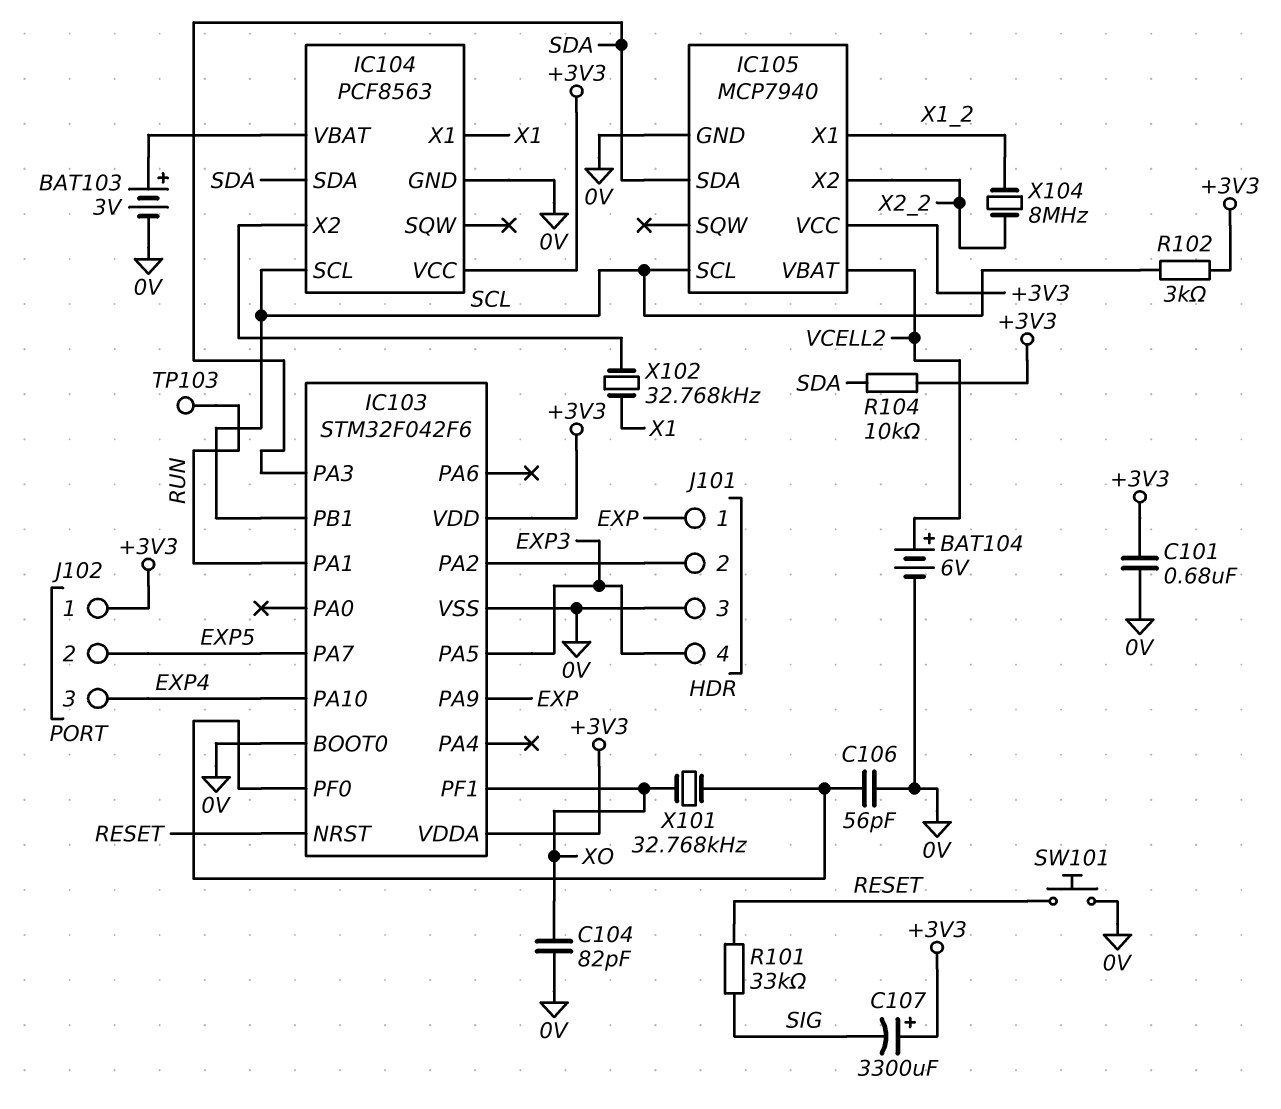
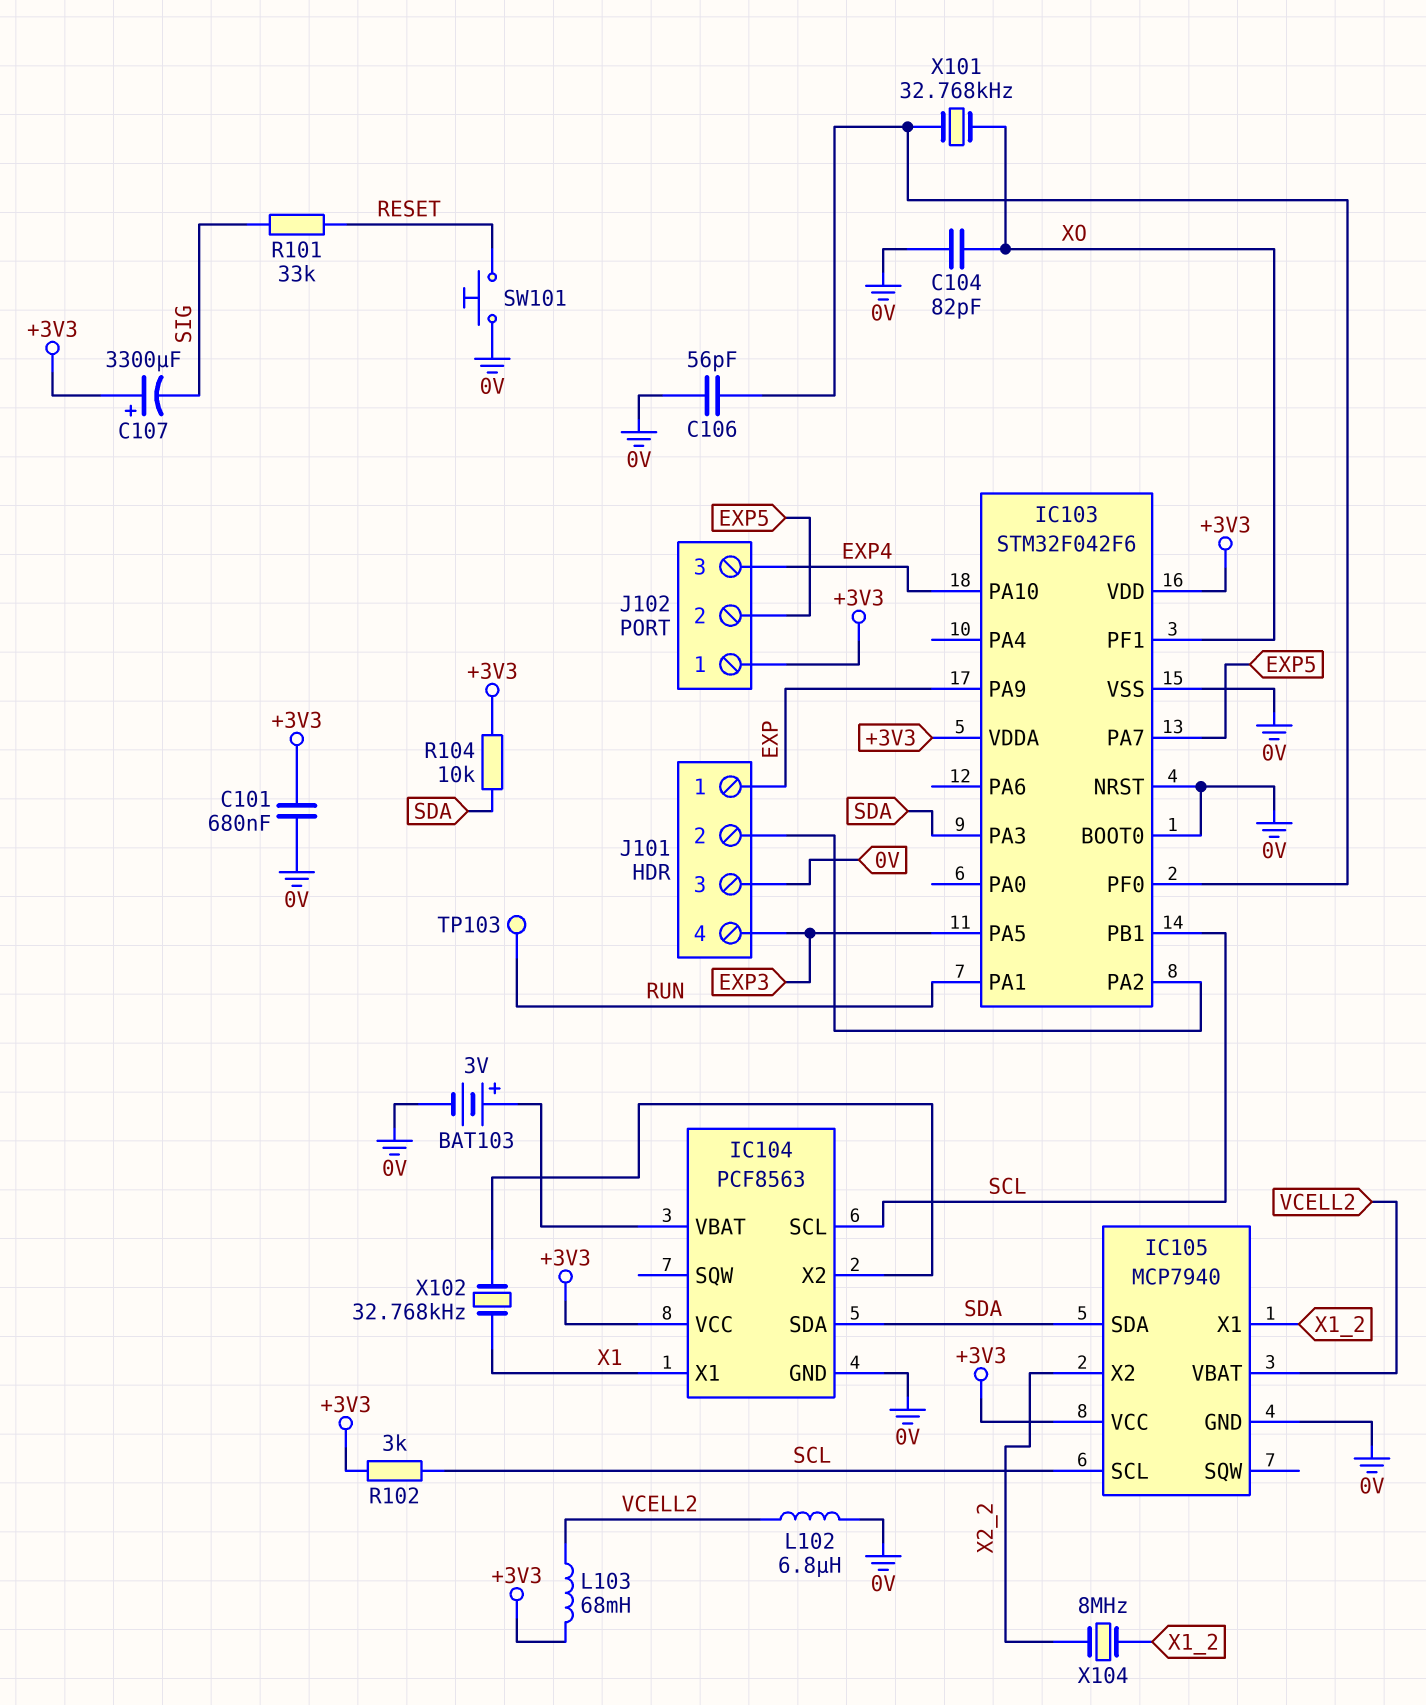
BAT104: 6V (plus VCELL2, minus 0V) -> none
IC103 pin NRST: RESET -> 0V
L102: none -> 6.8uH (0V, VCELL2)
L103: none -> 68mH (+3V3, VCELL2)

